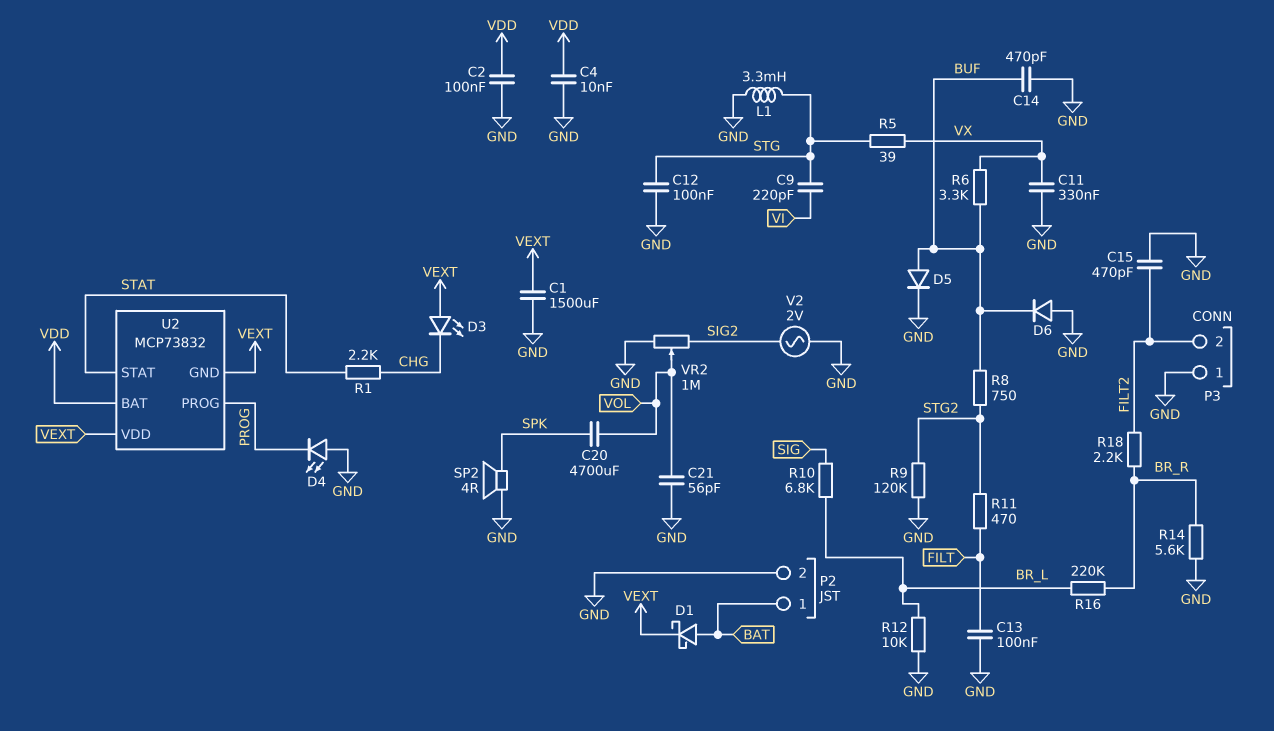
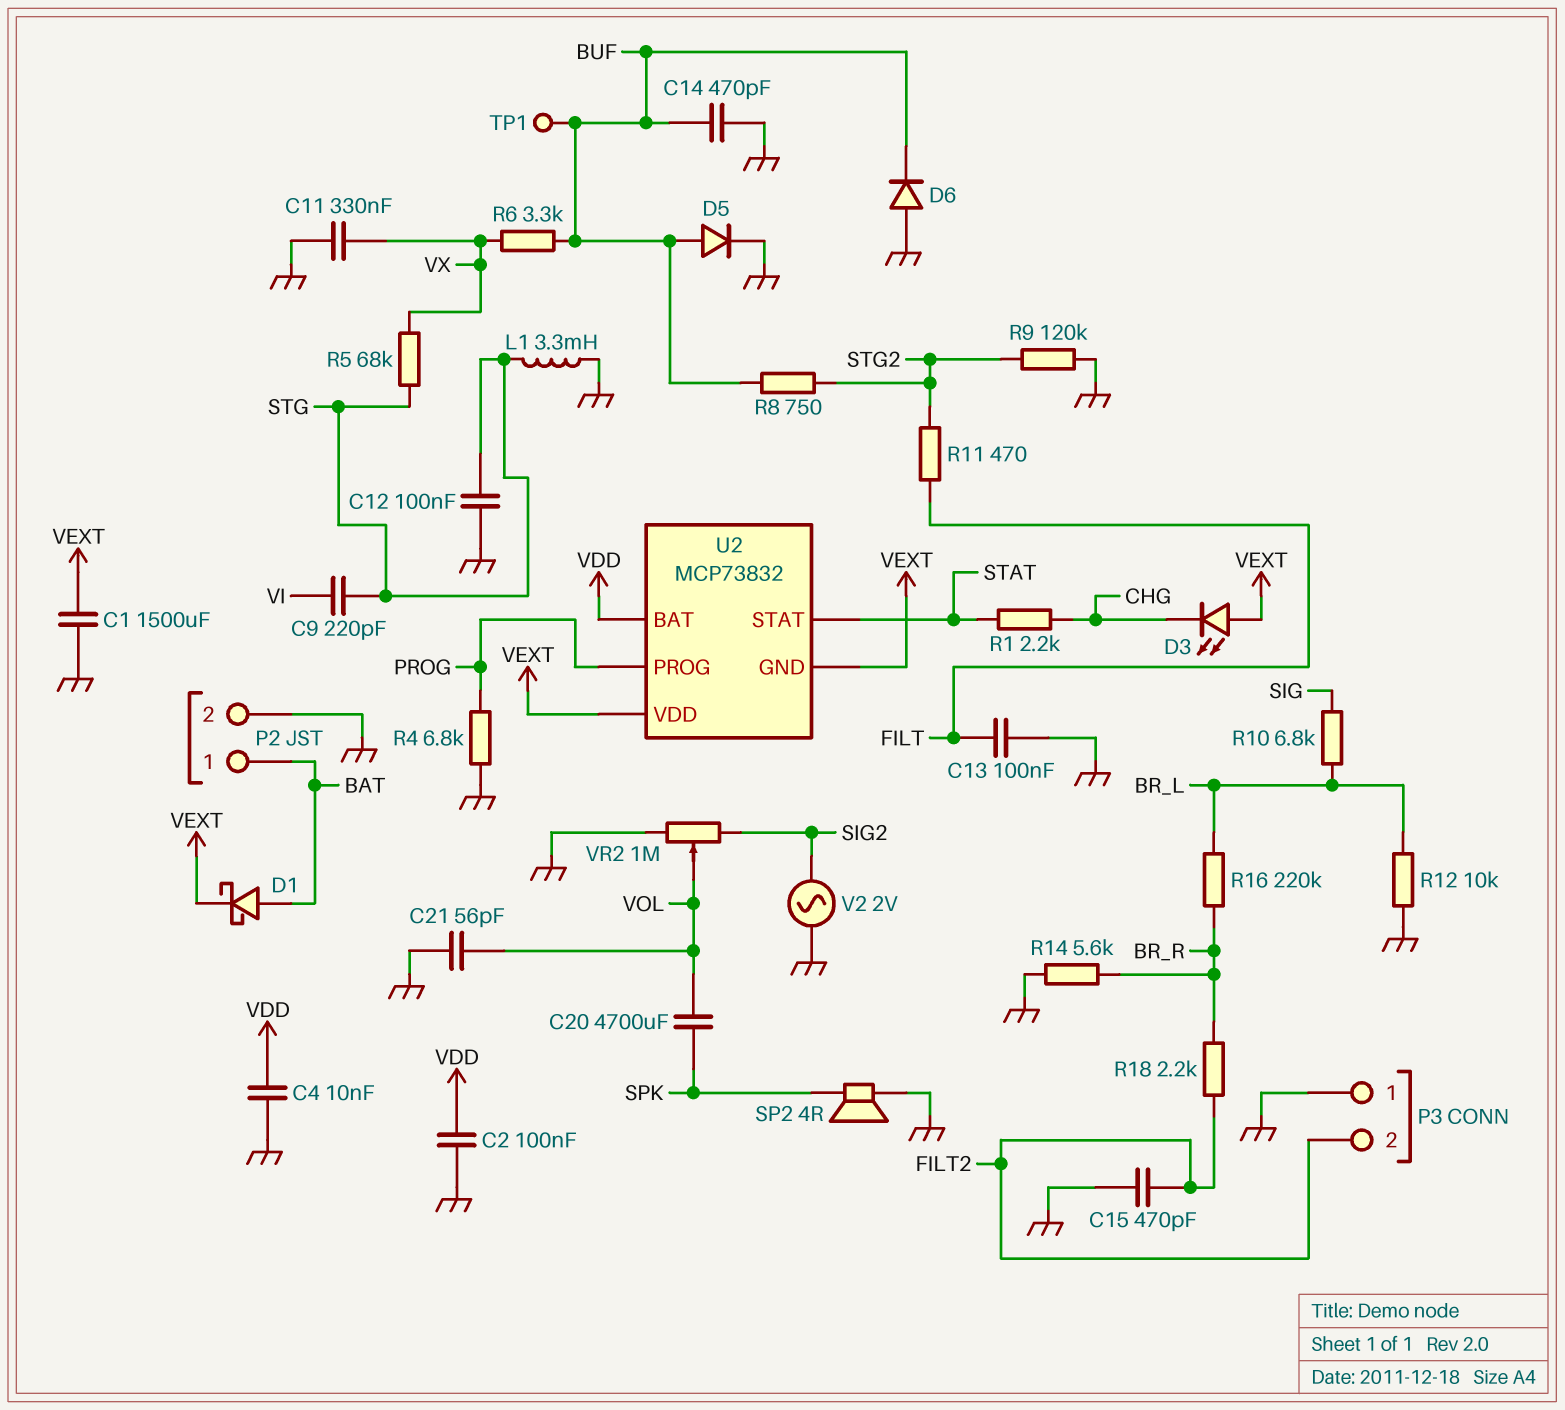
D4: LED (A GND, K PROG) -> none
R4: none -> 6.8k (GND, PROG)
R5: 39 (STG, VX) -> 68k (STG, VX)
TP1: none -> test point (BUF)

